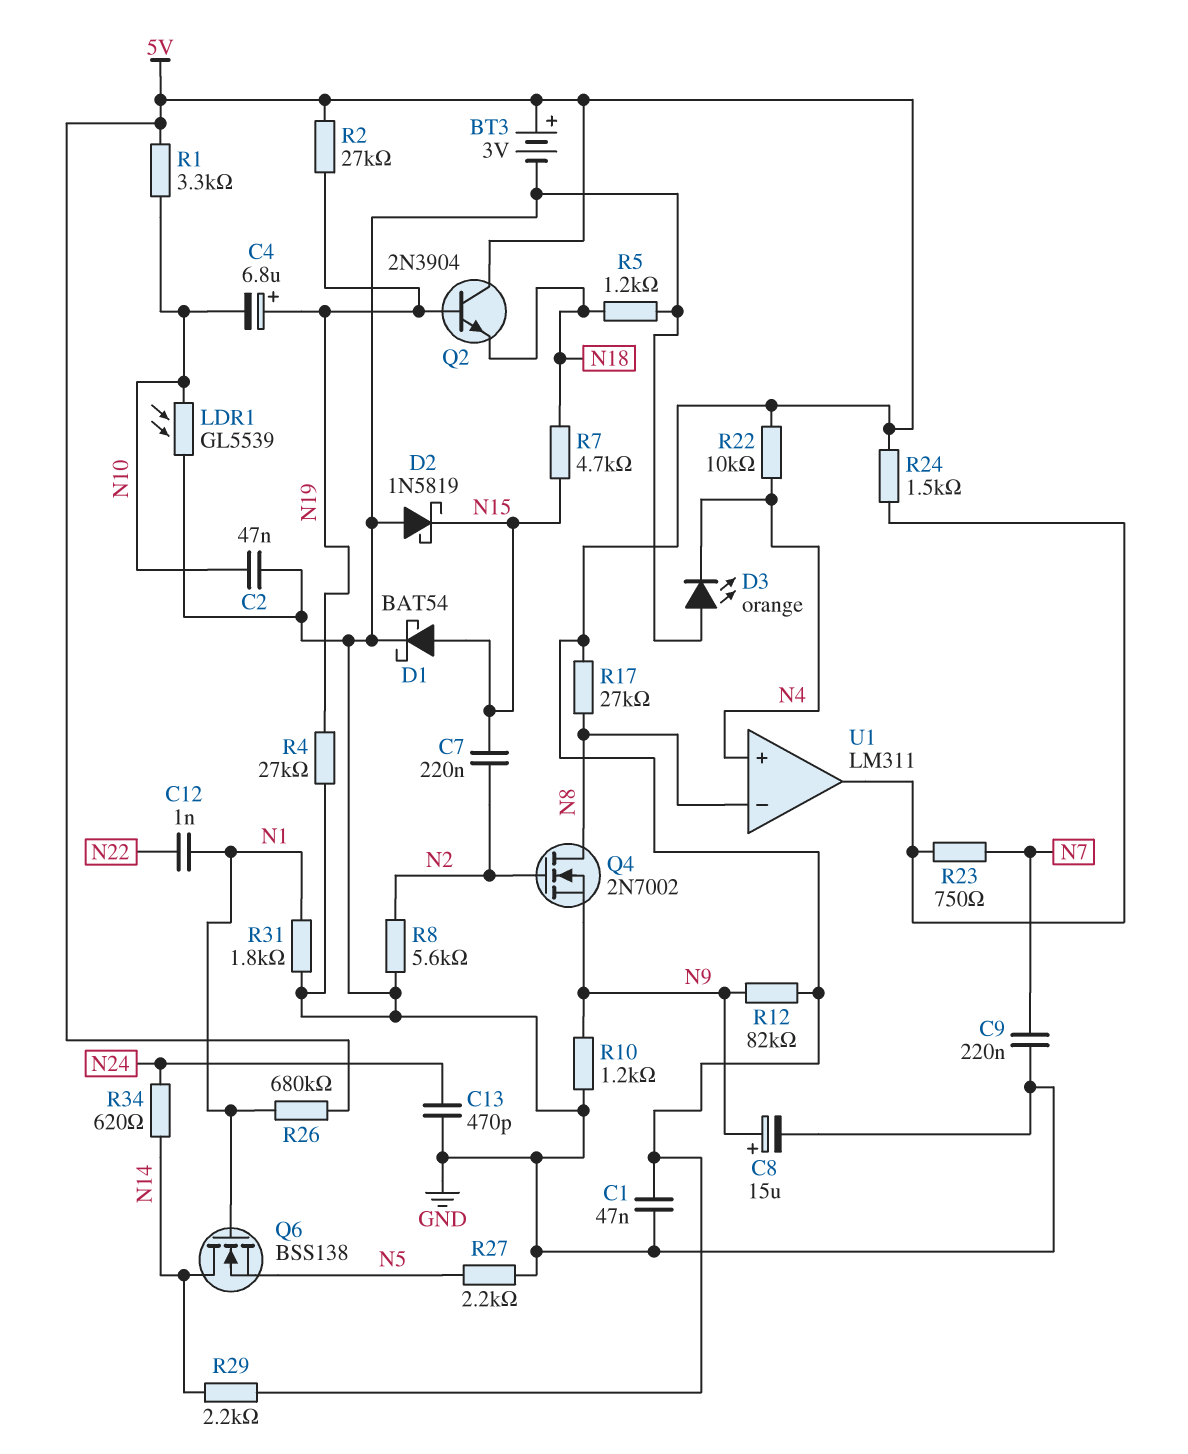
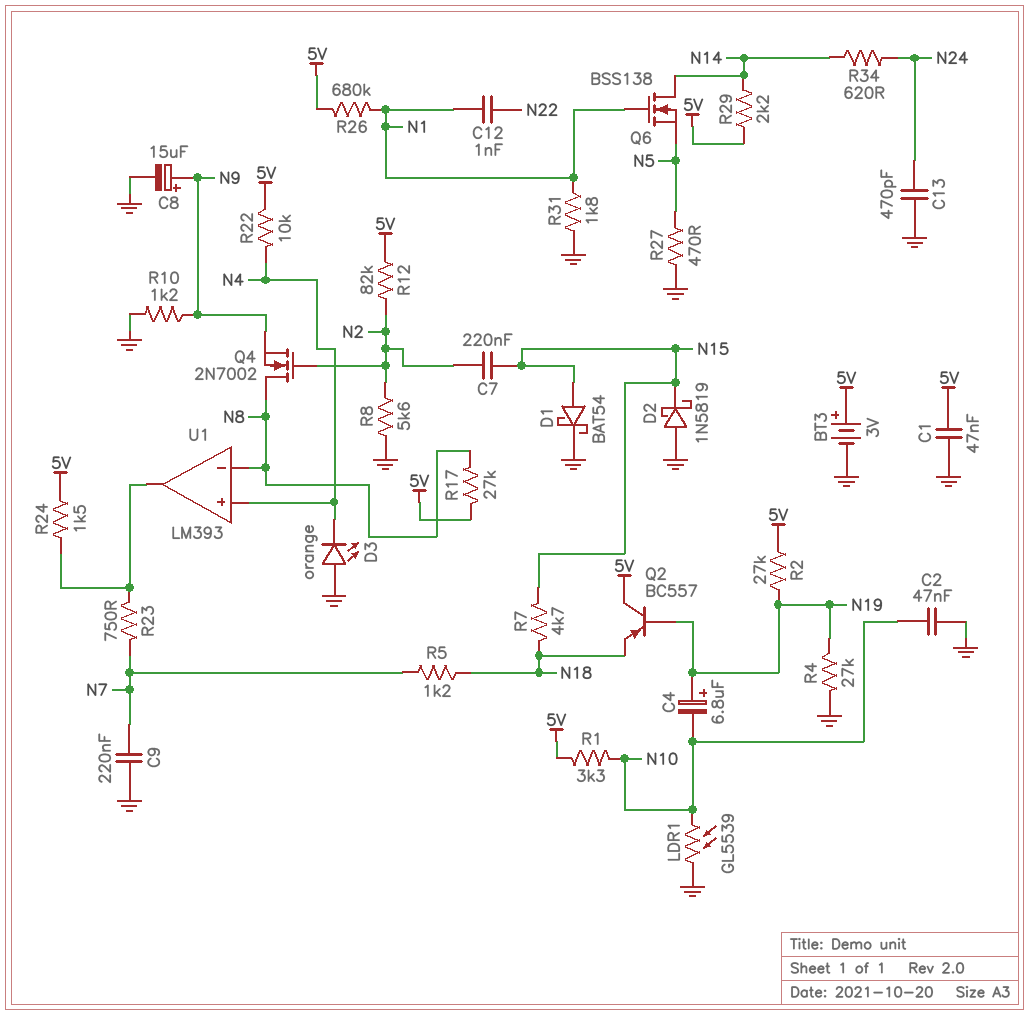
Q2: NPN 2N3904 (B N19, C 5V, E N18) -> PNP BC557 (B N19, C 5V, E N18)
R5: 1.2k (GND, N18) -> 1.2k (N7, N18)
R12: 82k (5V, N9) -> 82k (5V, N2)
R27: 2.2k (GND, N5) -> 470 (GND, N5)
U1: LM311 -> LM393

